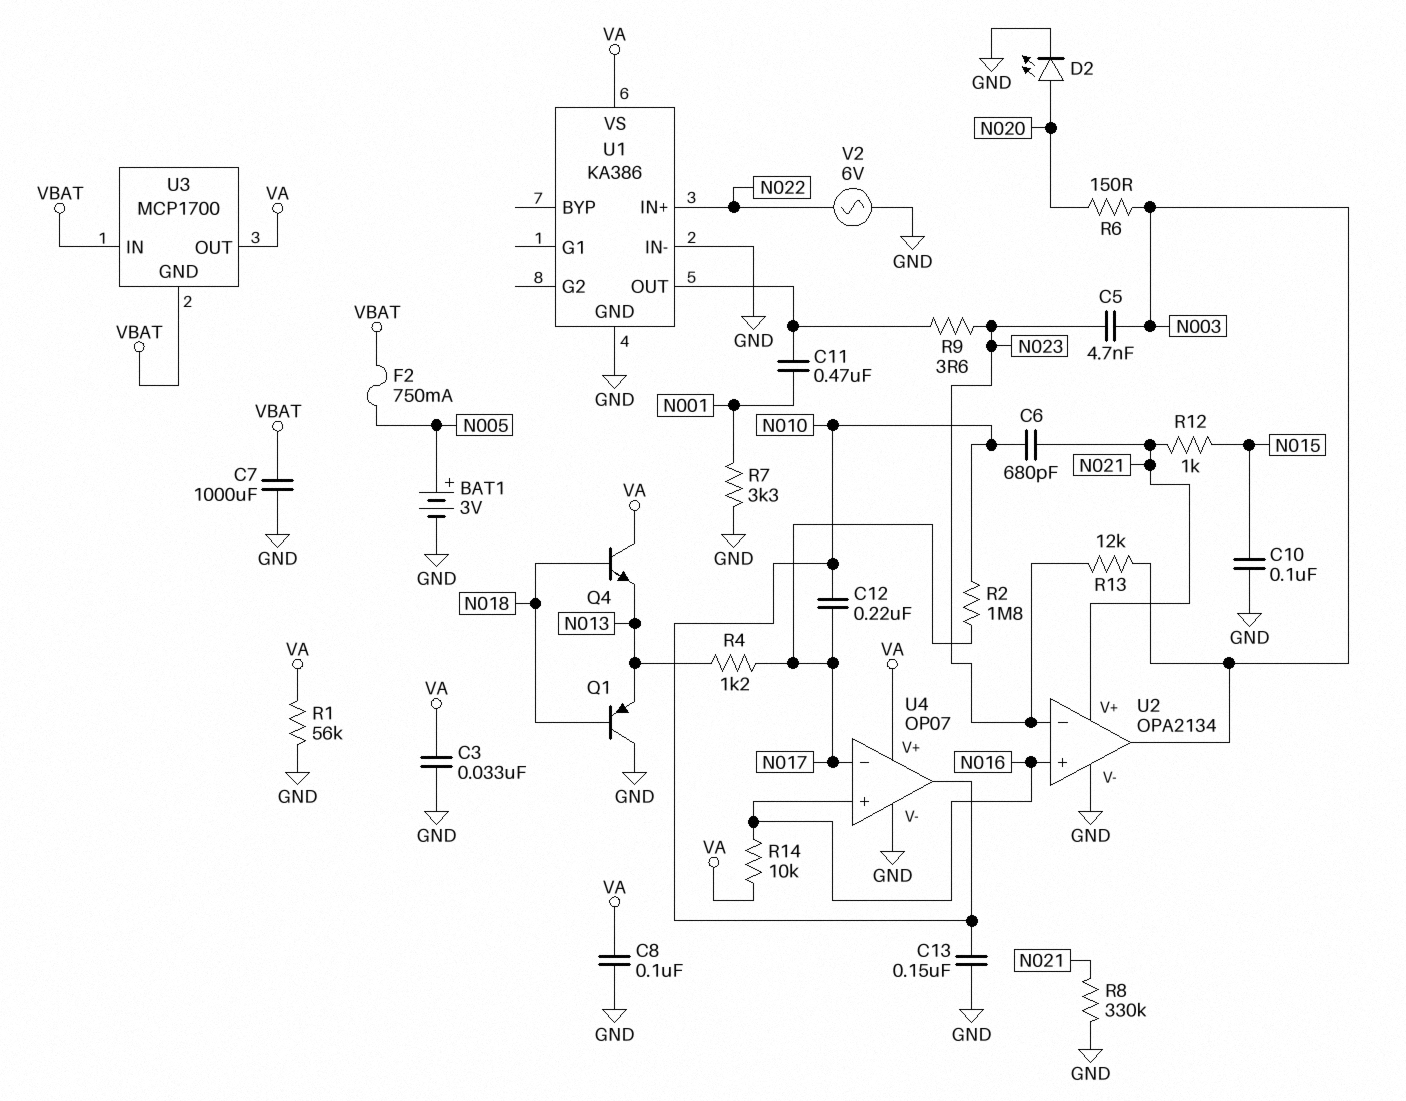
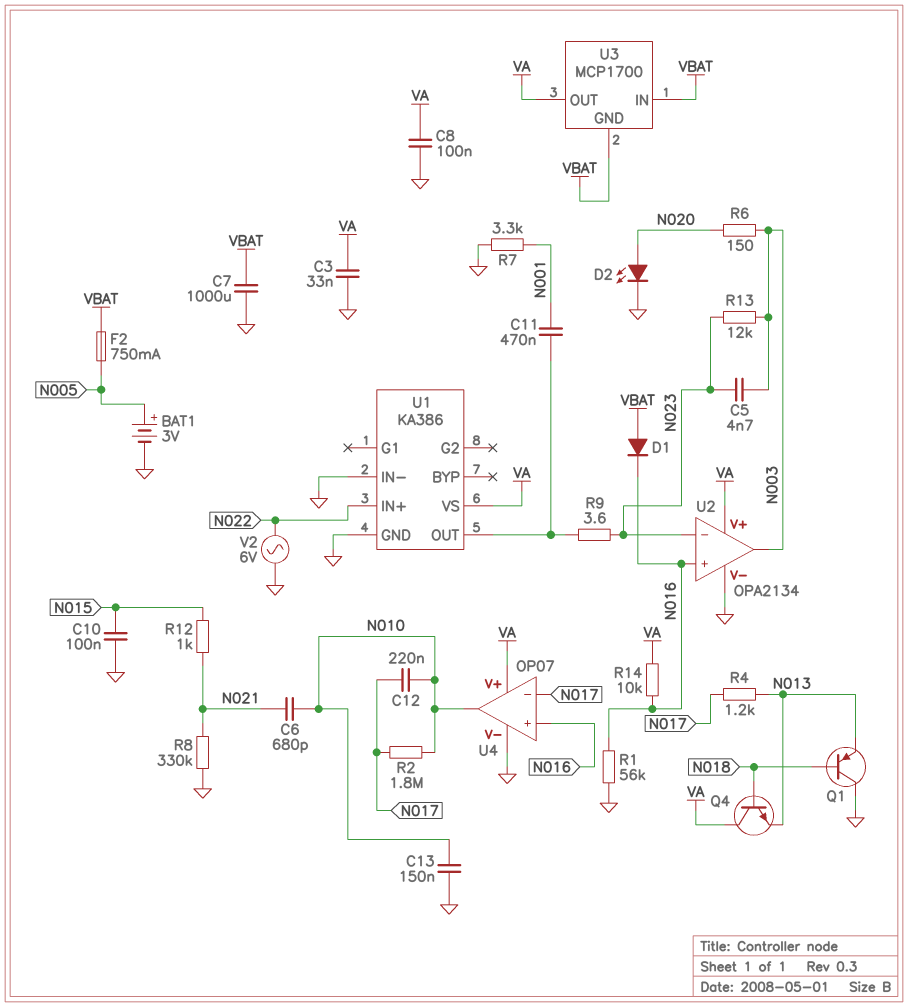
D1: none -> diode (A VBAT, K N016)
R1: 56k (GND, VA) -> 56k (GND, N016)
U2 pin V+: N021 -> VA

